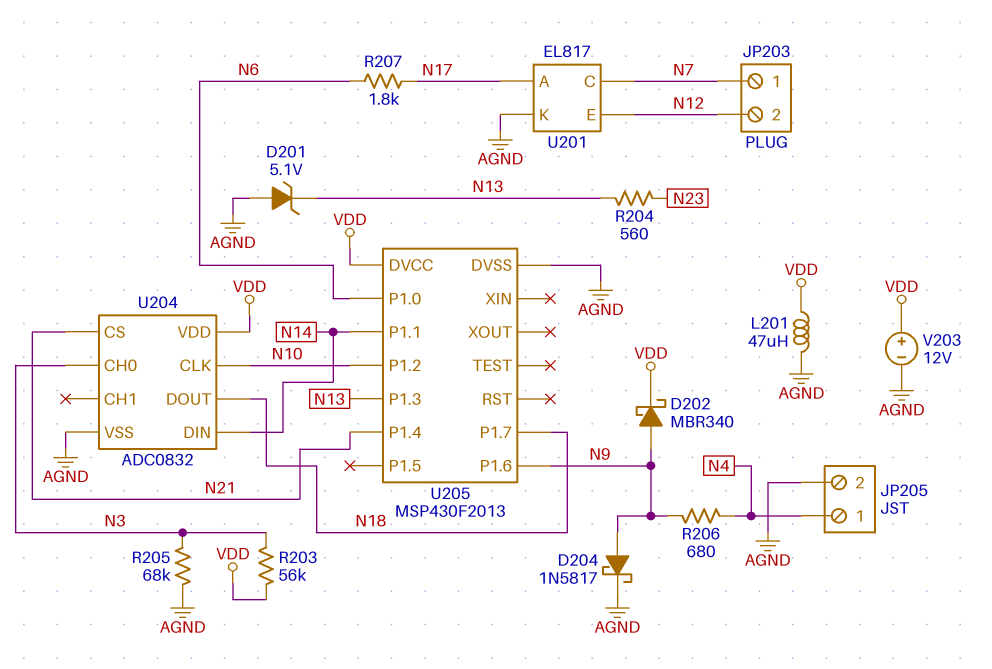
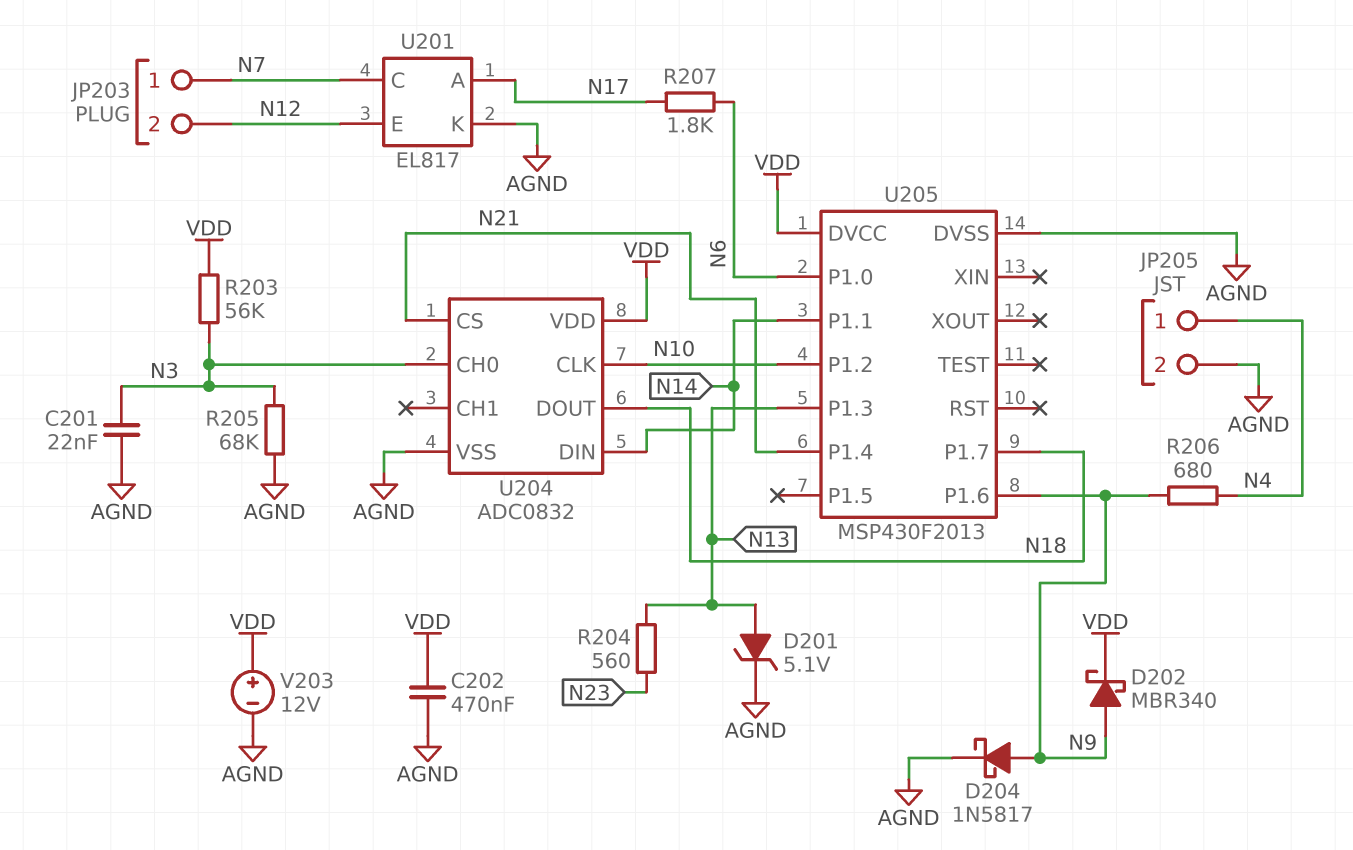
C201: none -> 22nF (AGND, N3)
C202: none -> 470nF (AGND, VDD)
D201: zener 5.1V (A AGND, K N13) -> zener 5.1V (A N13, K AGND)
L201: 47uH (AGND, VDD) -> none

